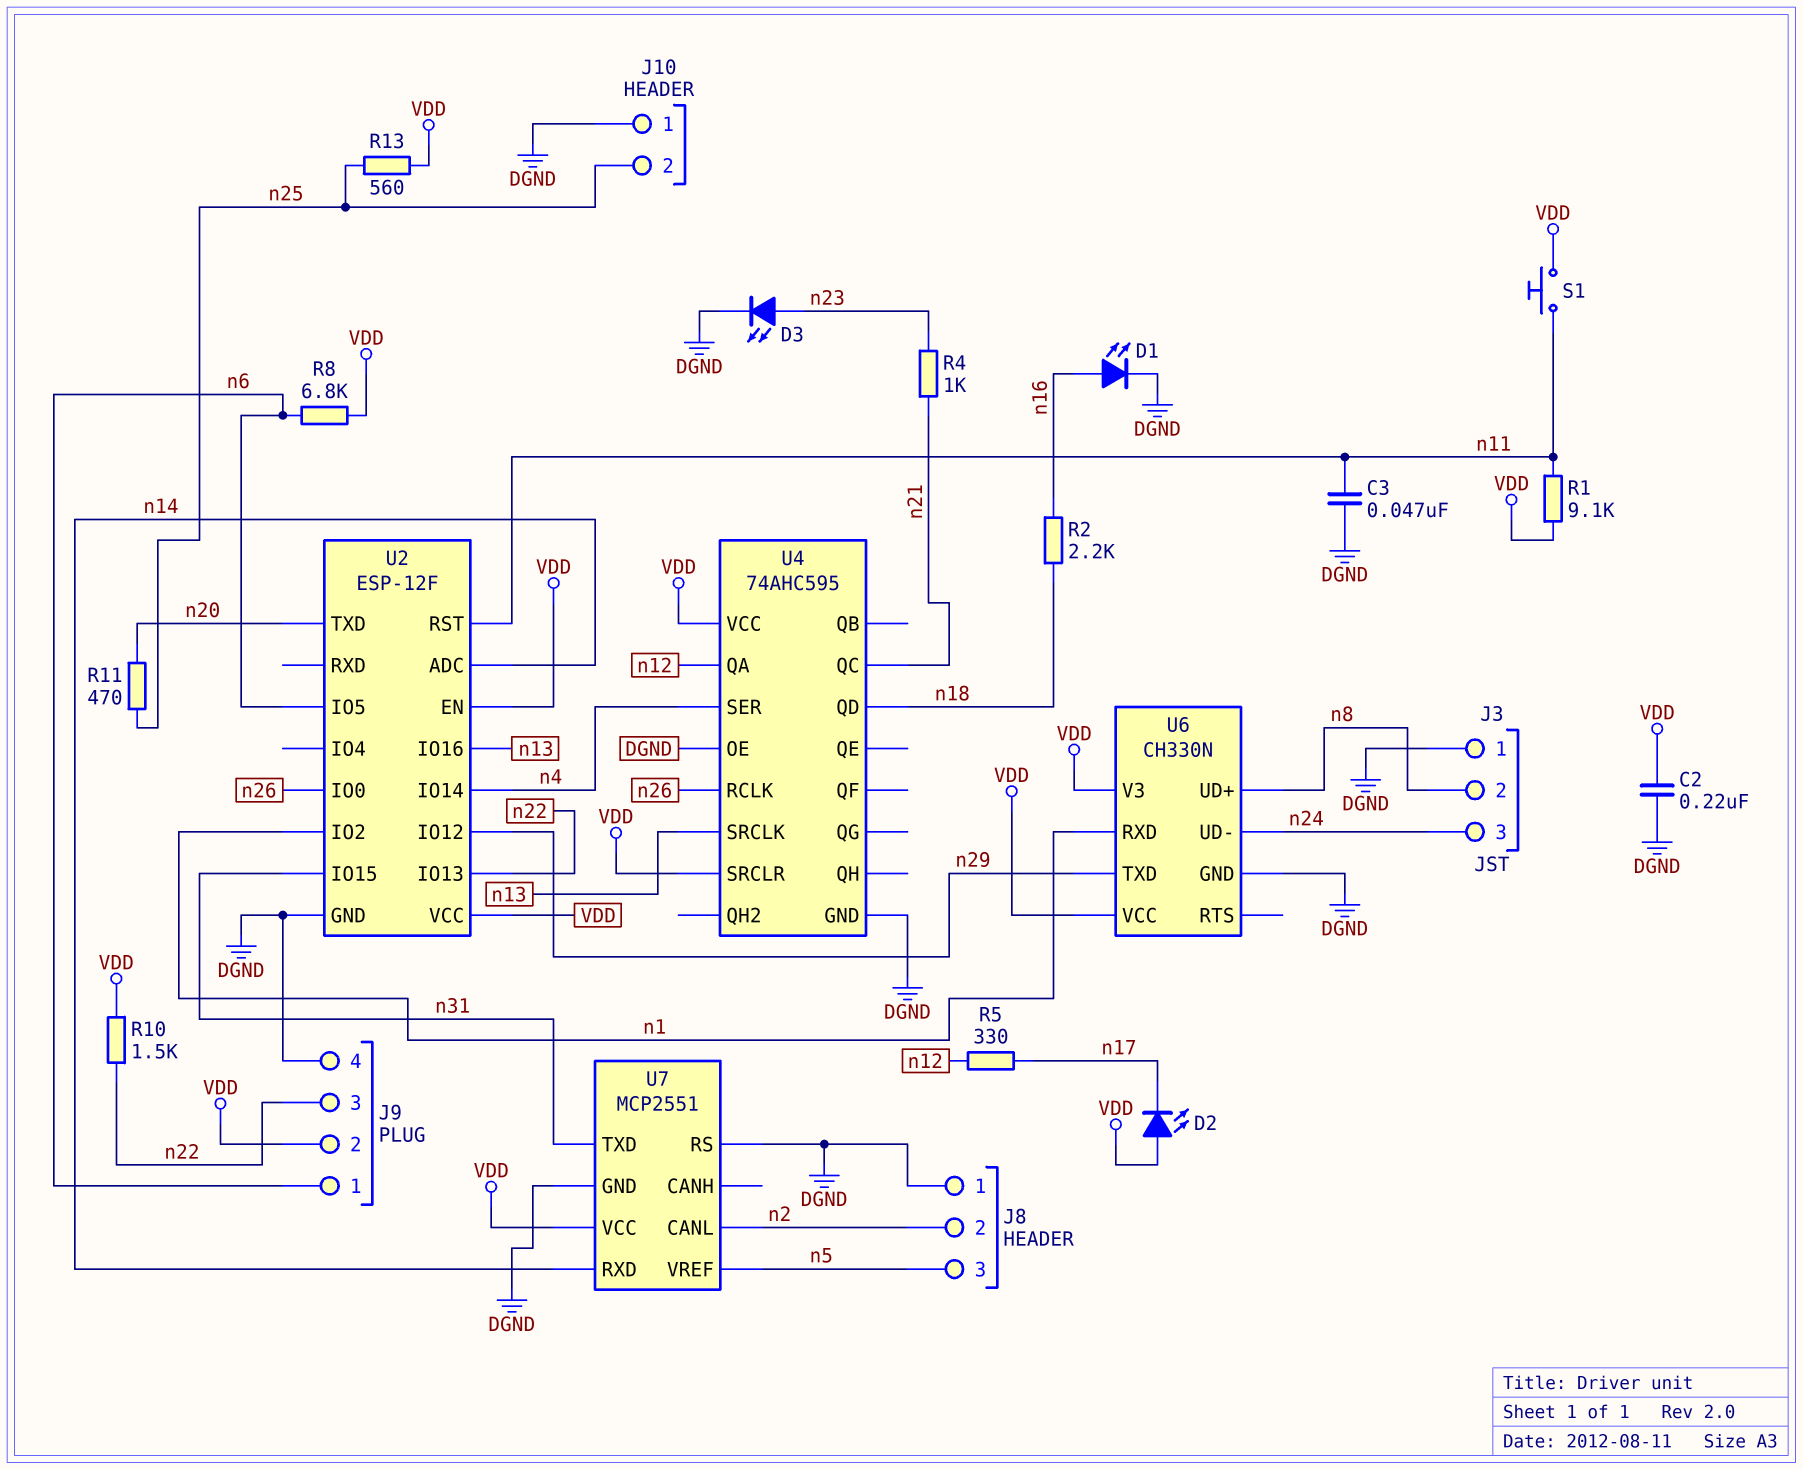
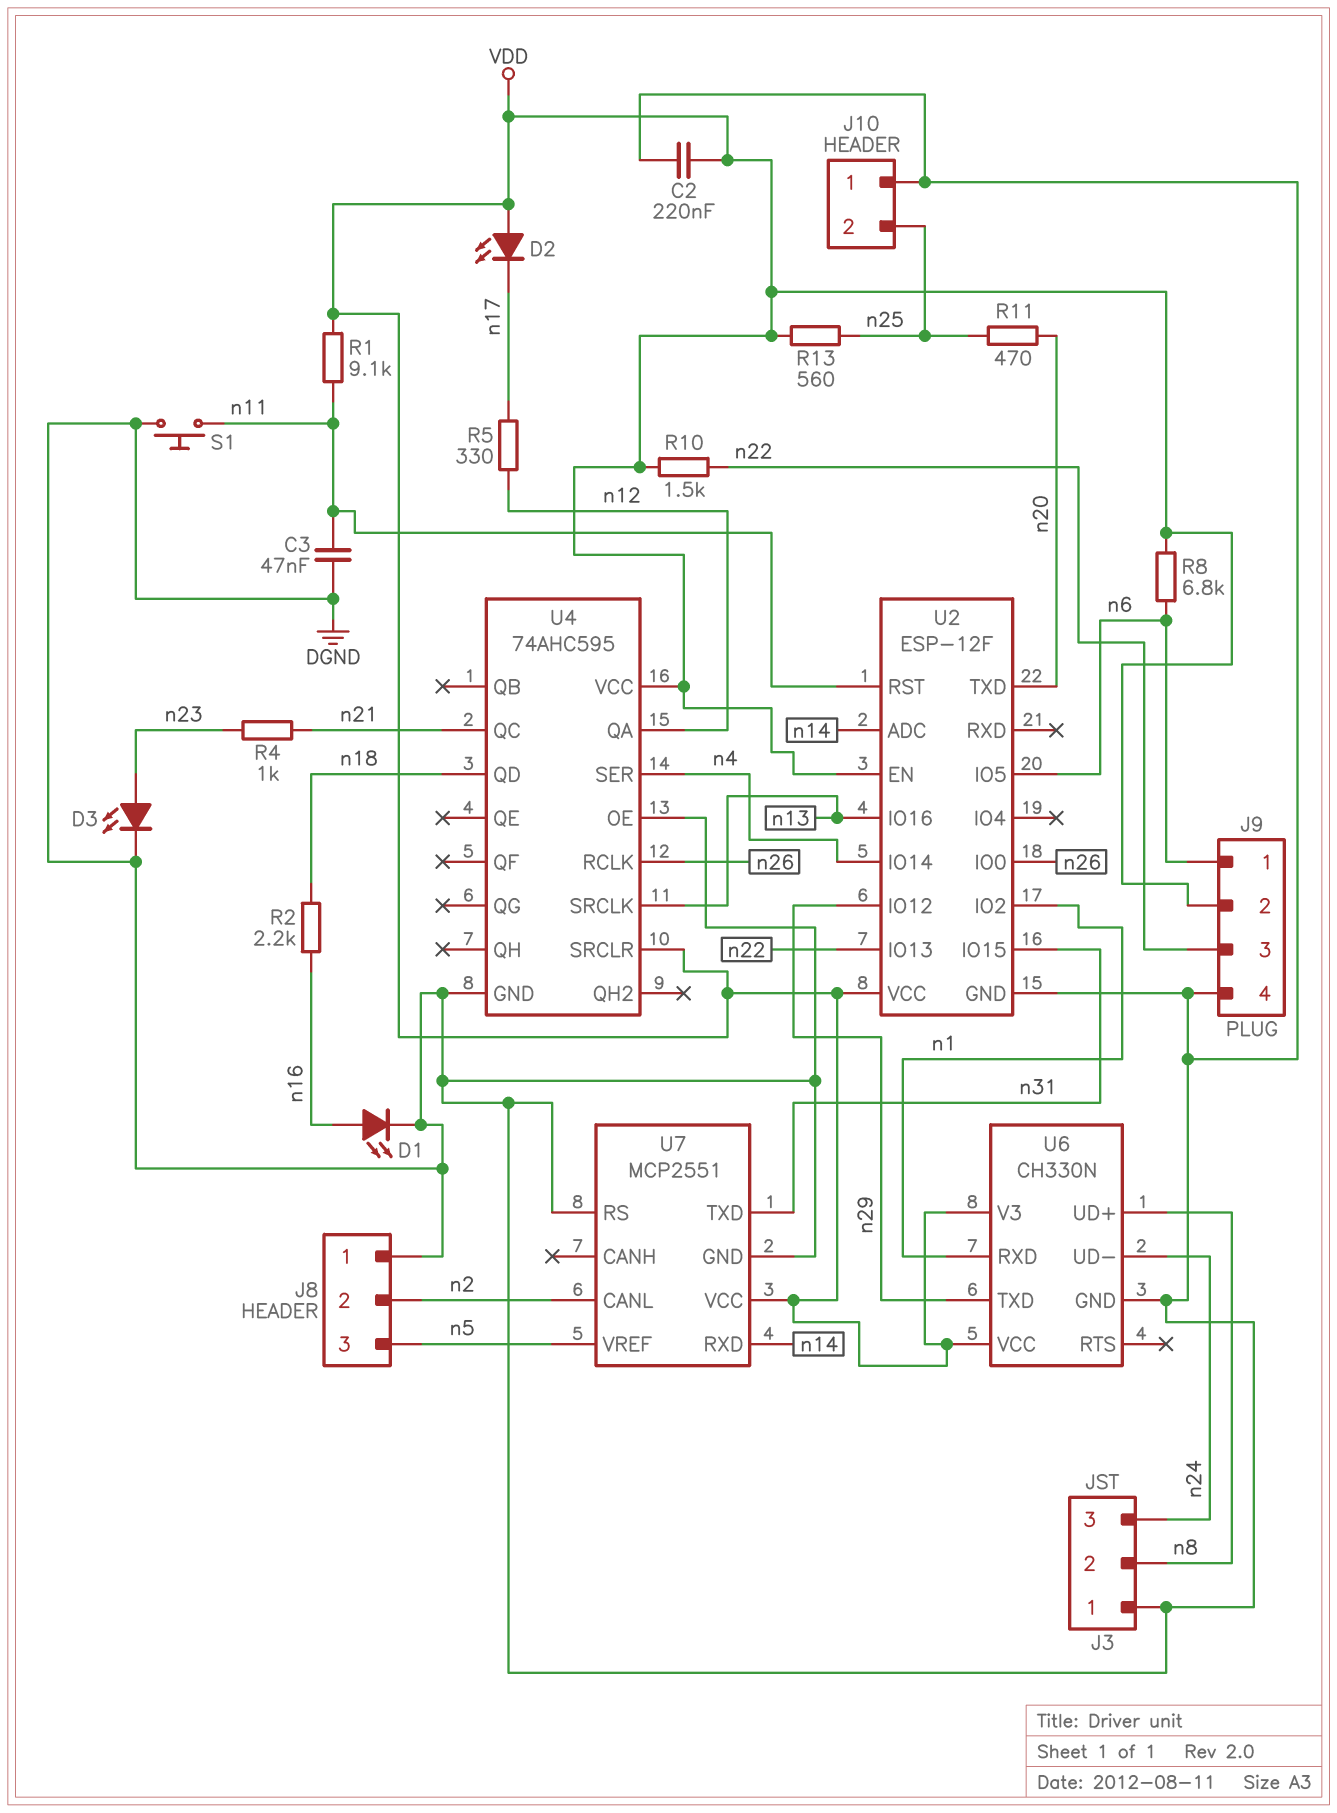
S1: button (VDD, n11) -> button (DGND, n11)

